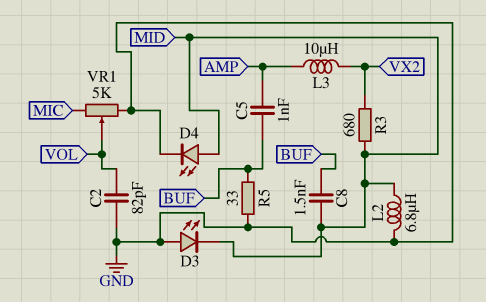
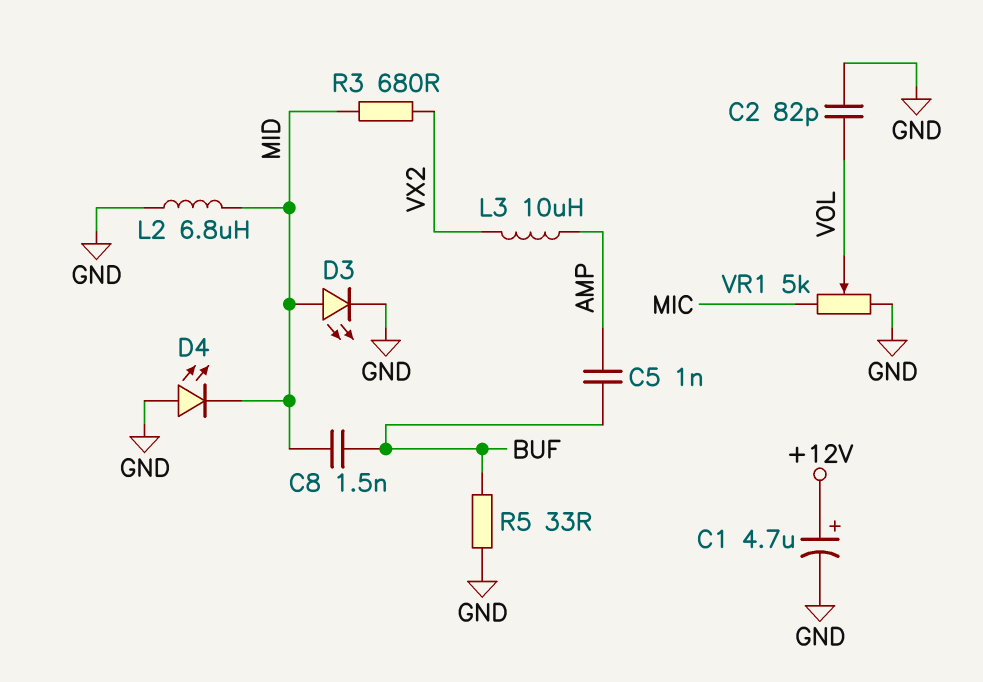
C1: none -> 4.7uF (plus +12V, minus GND)
D3: LED (A GND, K MID) -> LED (A MID, K GND)
D4: LED (A MID, K GND) -> LED (A GND, K MID)

